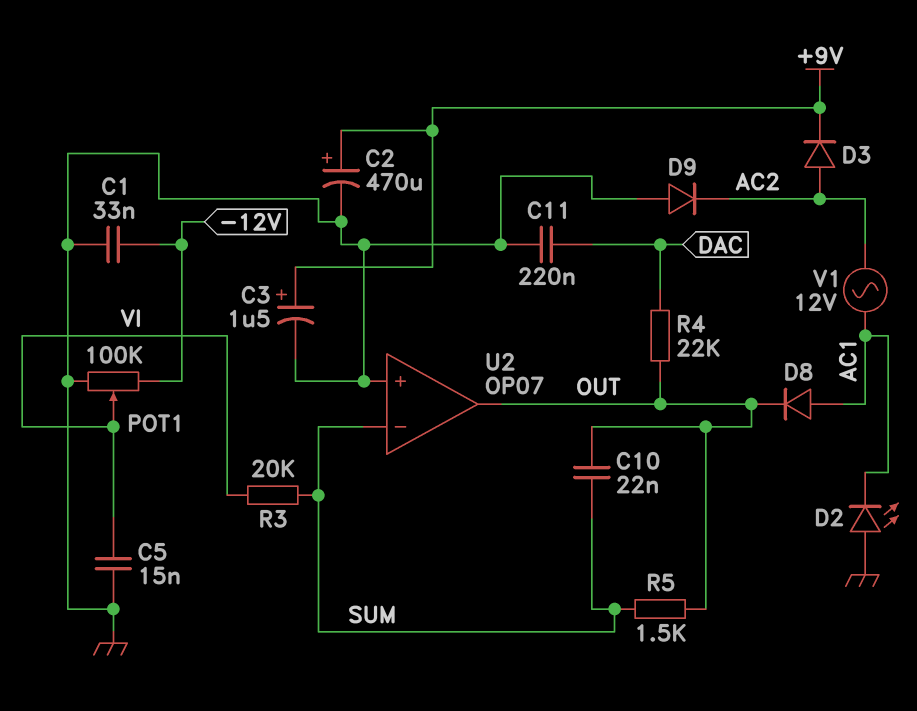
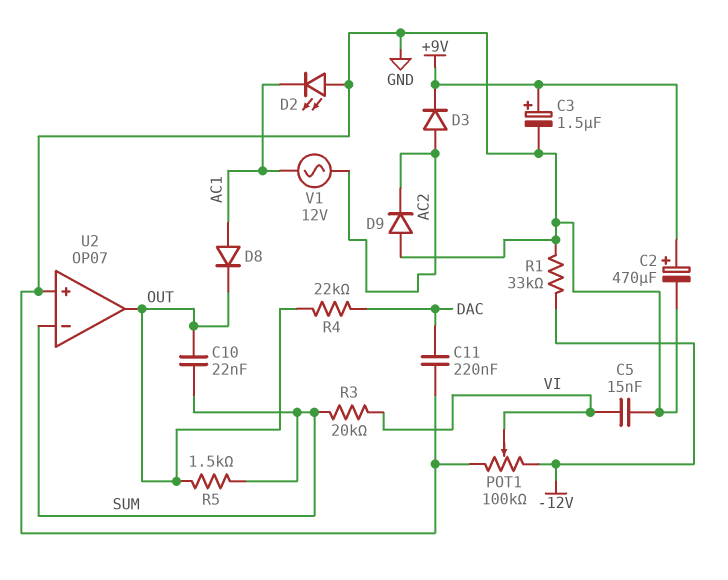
C1: 33nF (-12V, GND) -> none
R1: none -> 33k (-12V, GND)

